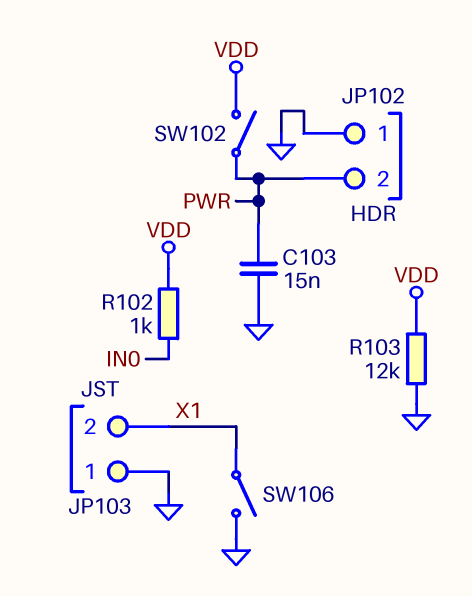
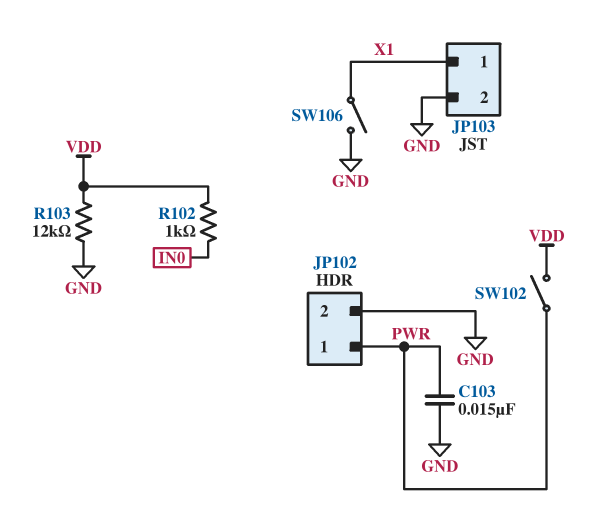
JP102 pin 1: GND -> PWR
JP102 pin 2: PWR -> GND
JP103 pin 1: GND -> X1
JP103 pin 2: X1 -> GND

